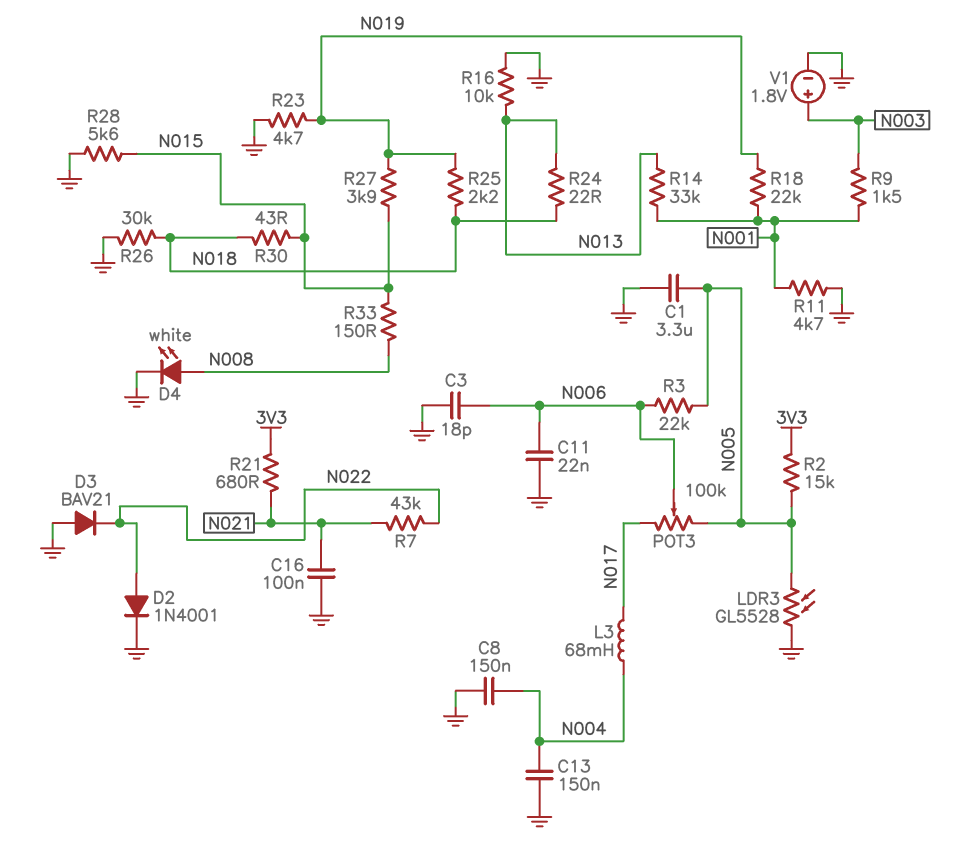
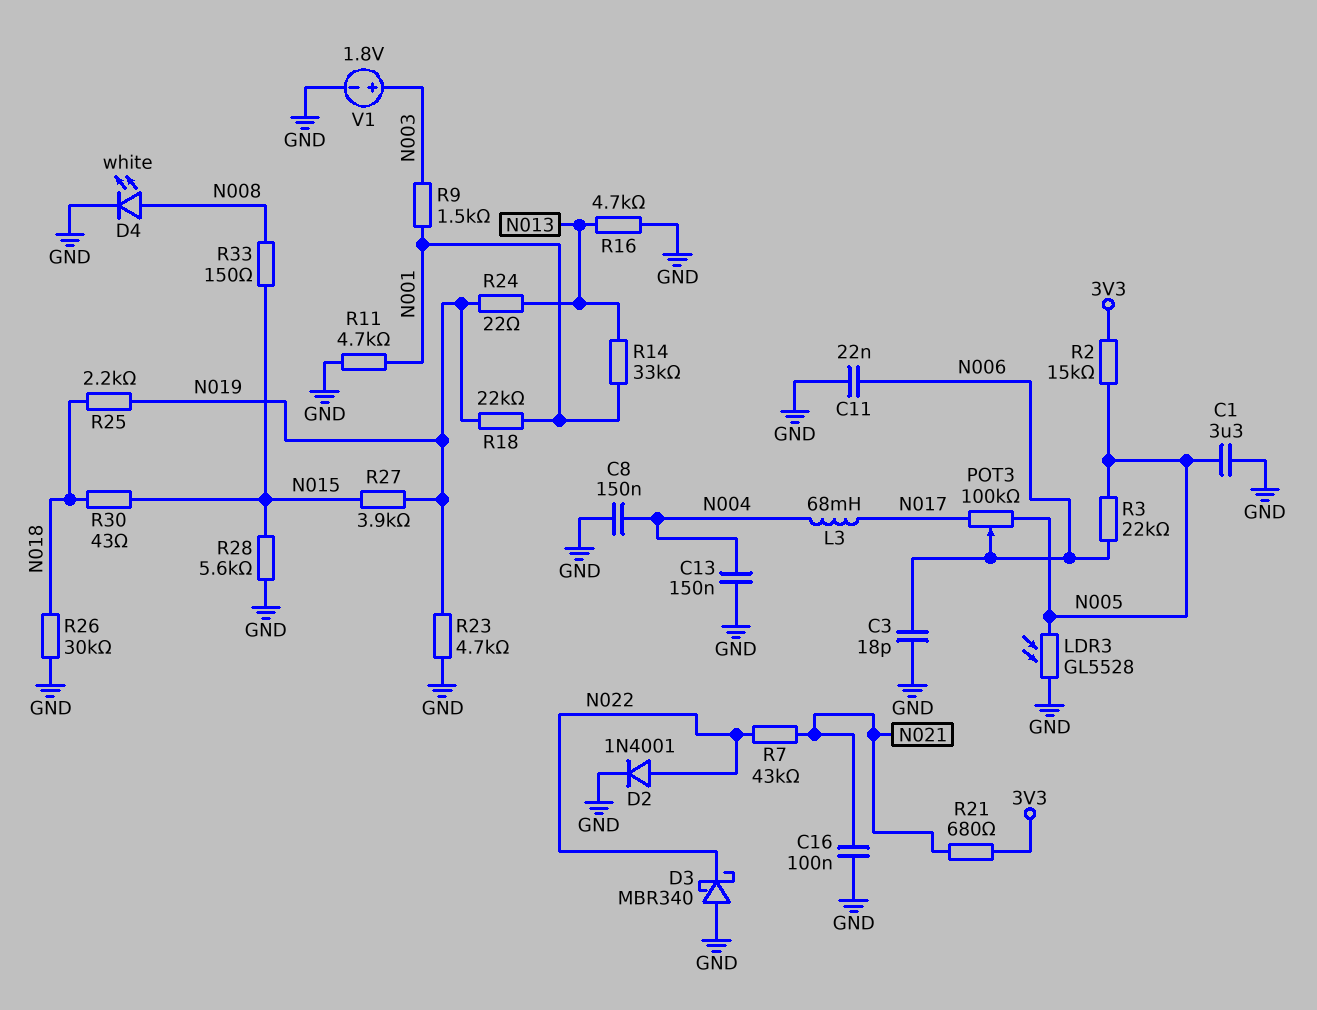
D3: diode BAV21 (A GND, K N022) -> schottky MBR340 (A GND, K N022)
R16: 10k (GND, N013) -> 4.7k (GND, N013)
R24: 22 (N013, N018) -> 22 (N013, N019)

